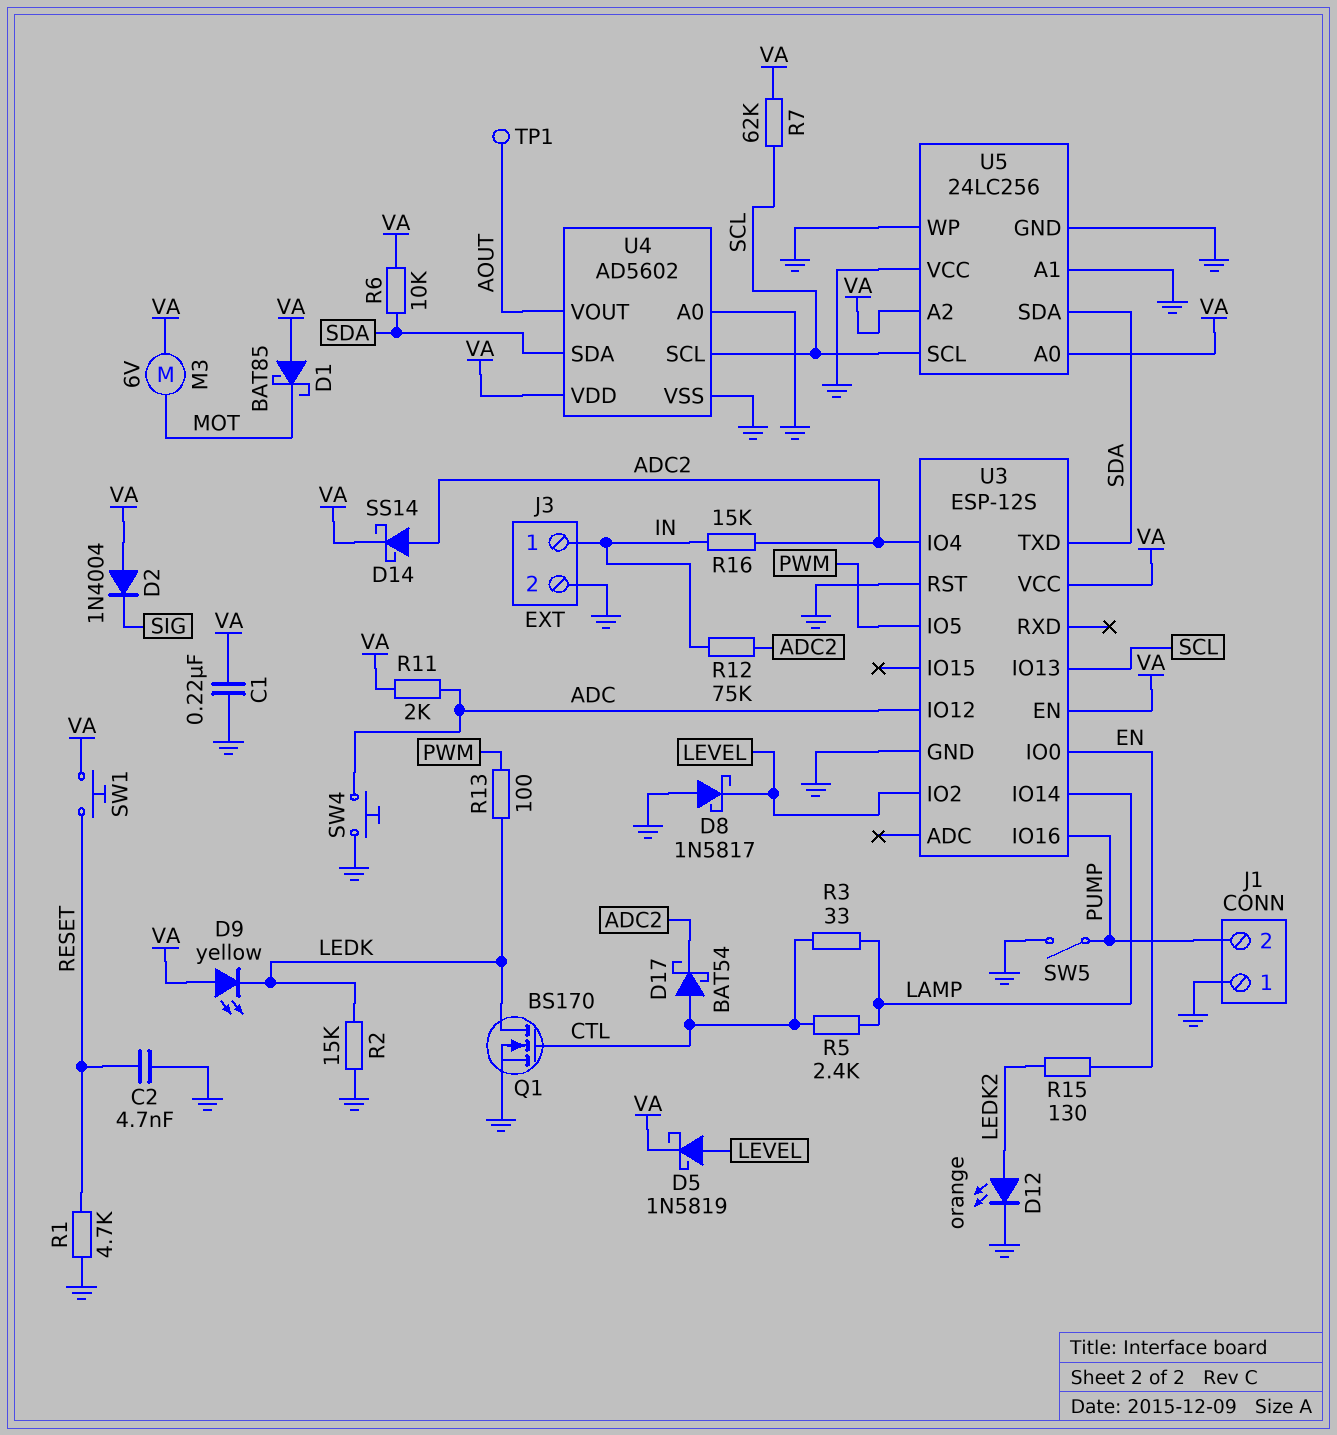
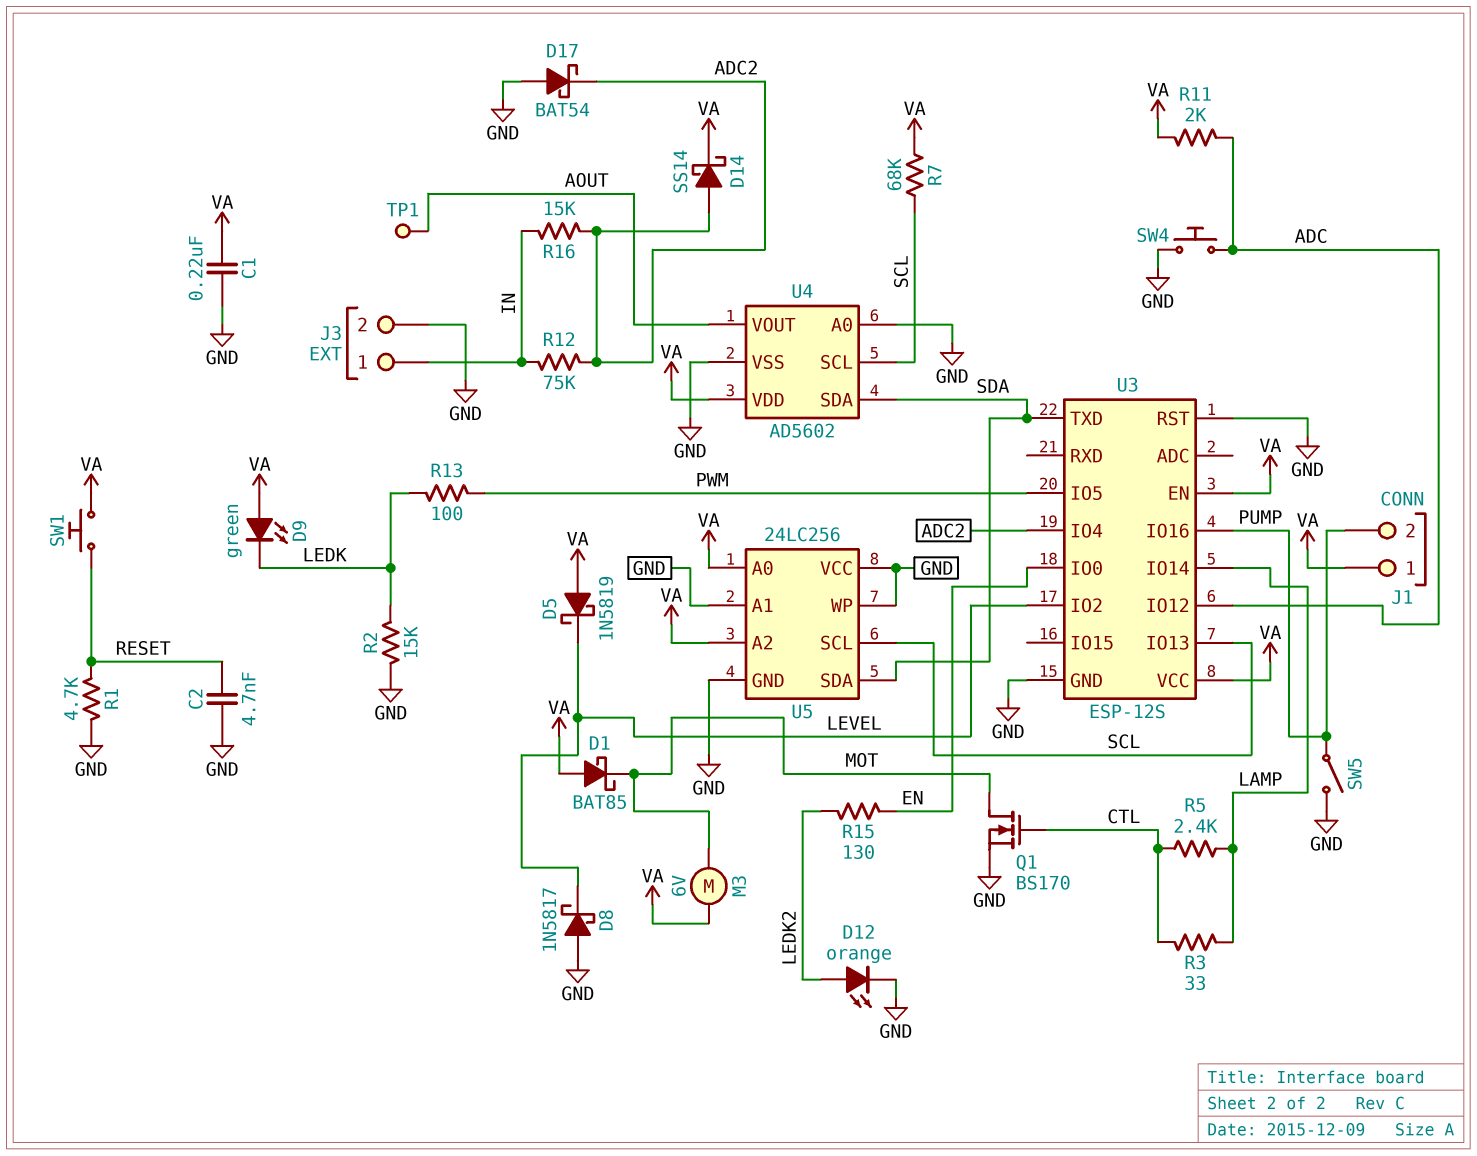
D2: diode 1N4004 (A VA, K SIG) -> none
D5: schottky 1N5819 (A LEVEL, K VA) -> schottky 1N5819 (A VA, K LEVEL)
D9: LED yellow (A VA, K LEDK) -> LED green (A VA, K LEDK)
D17: schottky BAT54 (A CTL, K ADC2) -> schottky BAT54 (A GND, K ADC2)
J1 pin 1: GND -> VA
Q1: NMOS BS170 (G CTL, D LEDK, S GND) -> NMOS BS170 (G CTL, D MOT, S GND)
R6: 10k (SDA, VA) -> none
R7: 62k (SCL, VA) -> 68k (SCL, VA)

